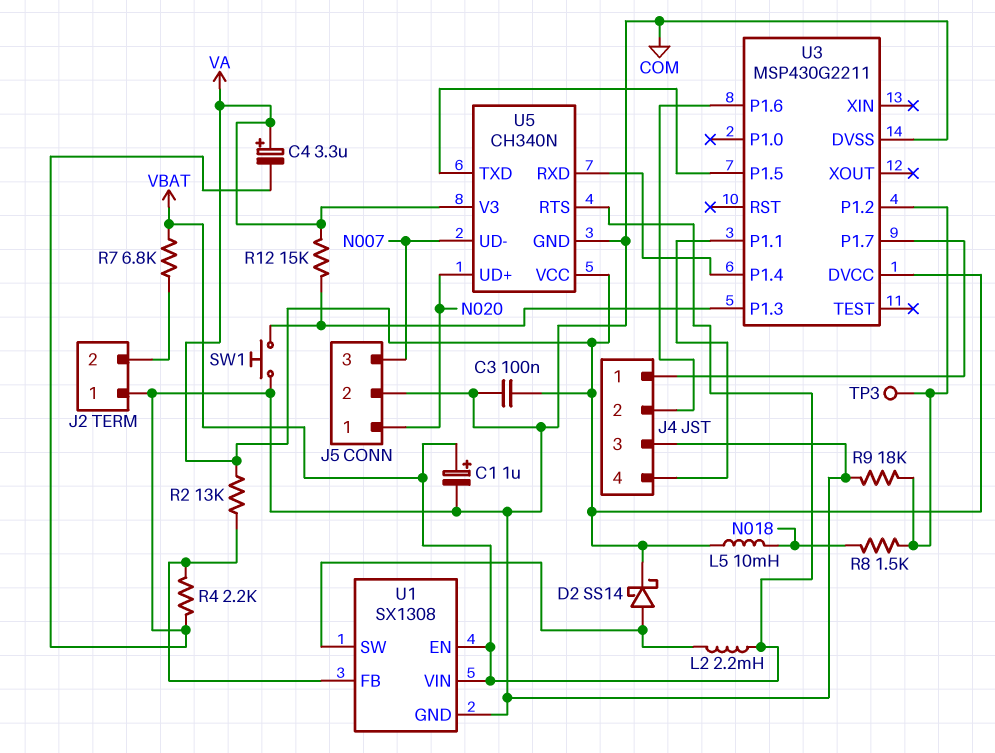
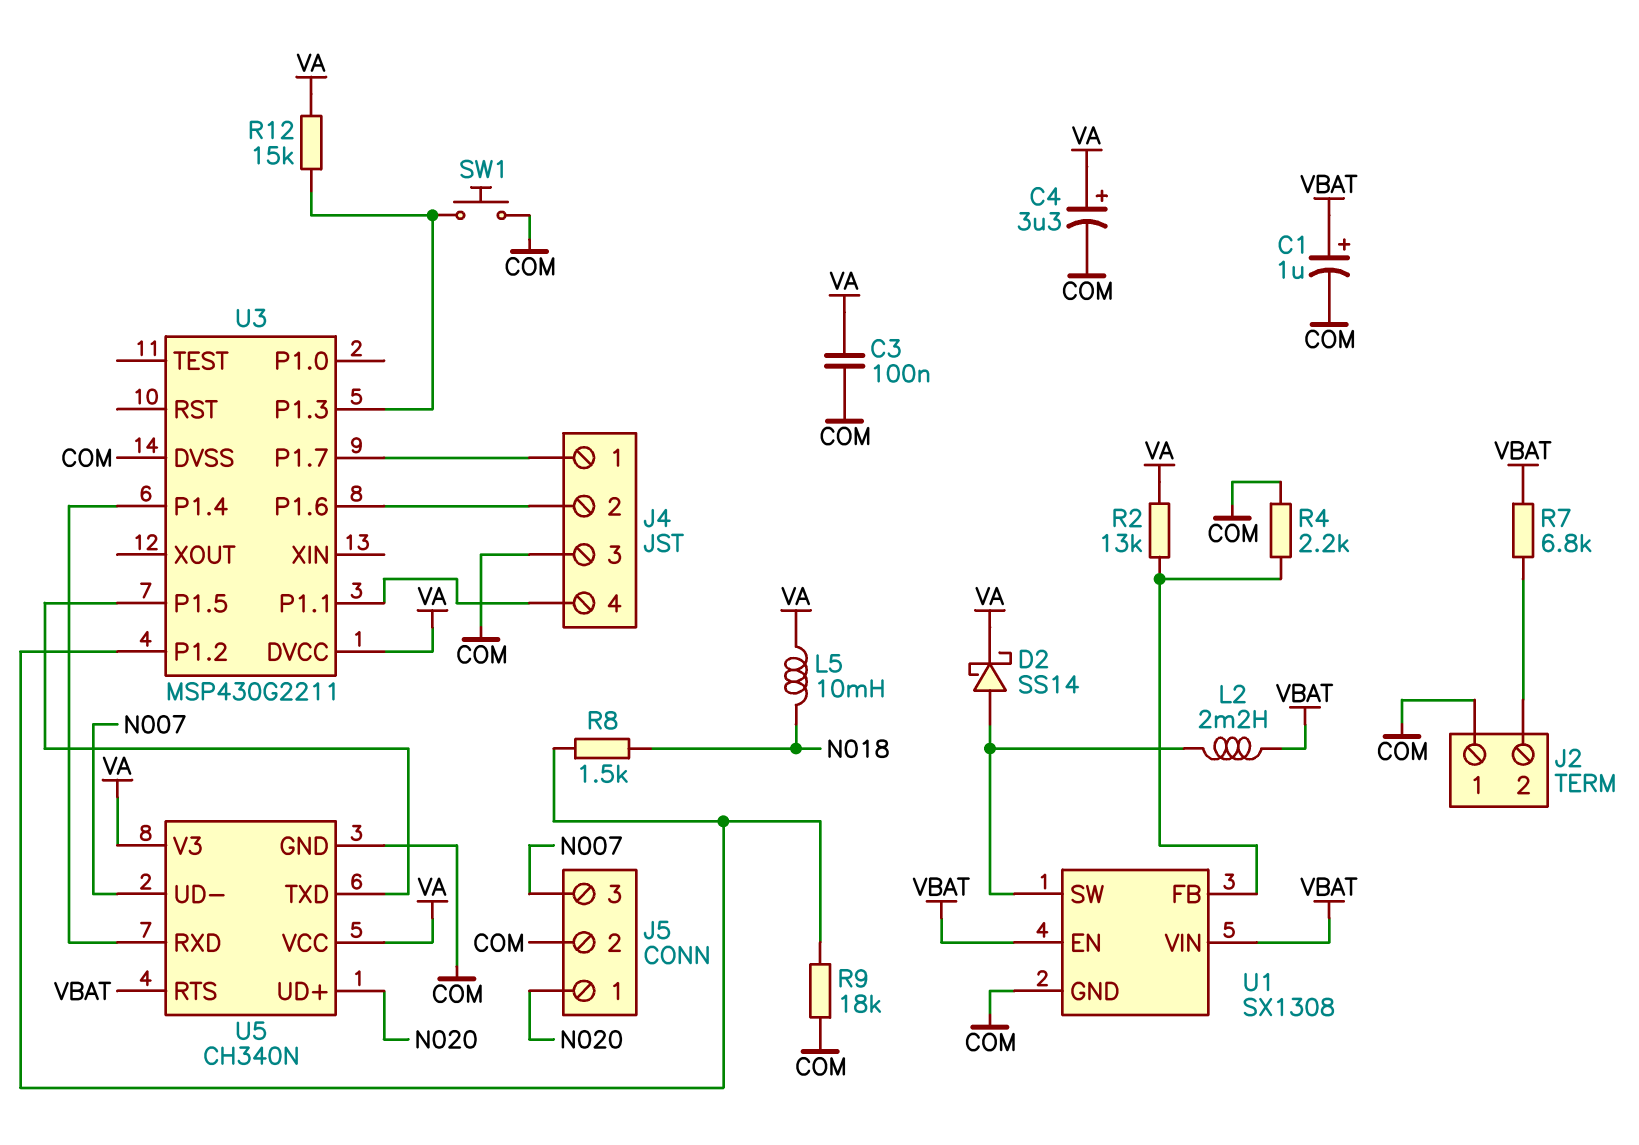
TP3: test point (U3/P1.2) -> none

